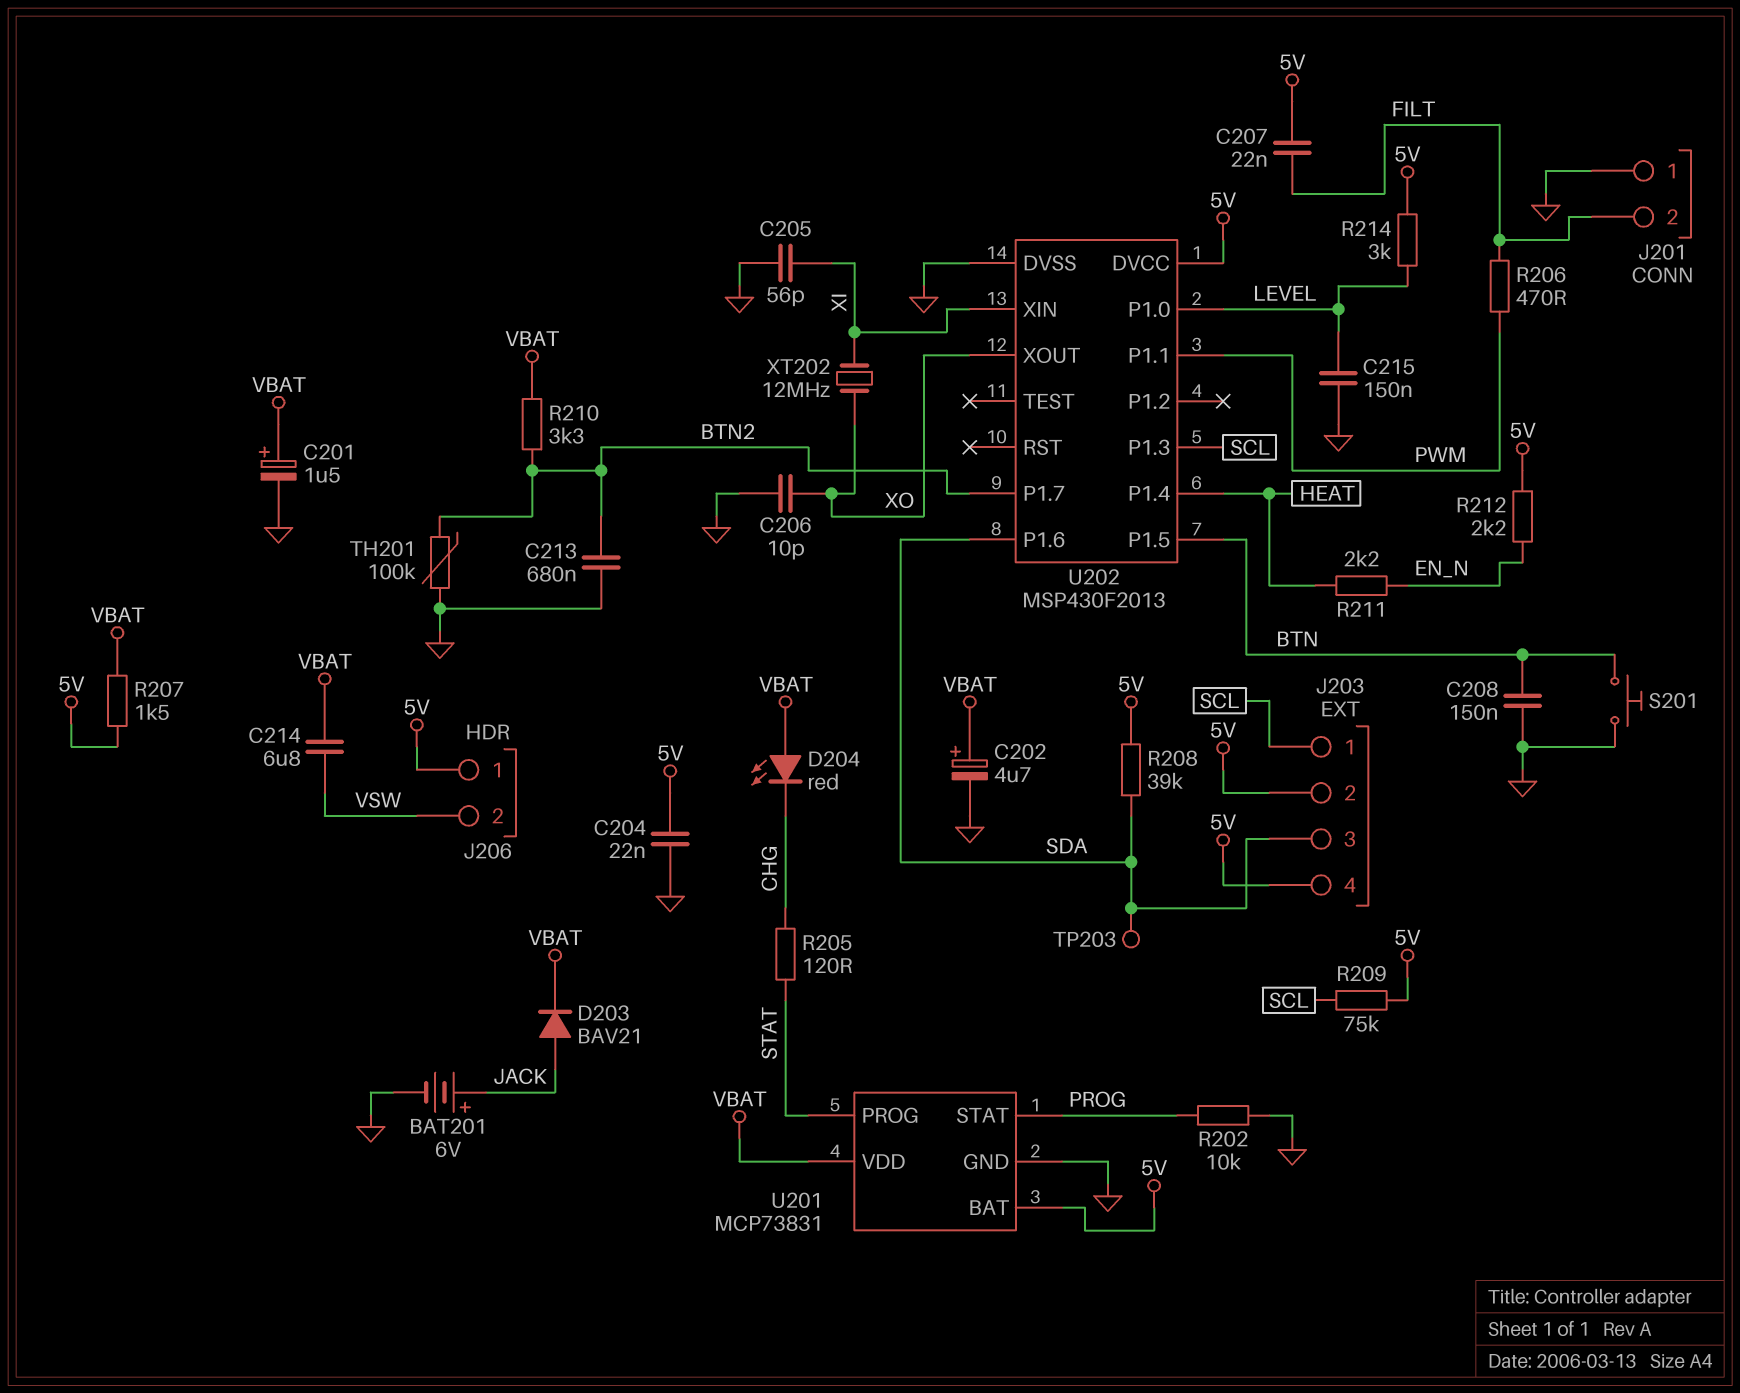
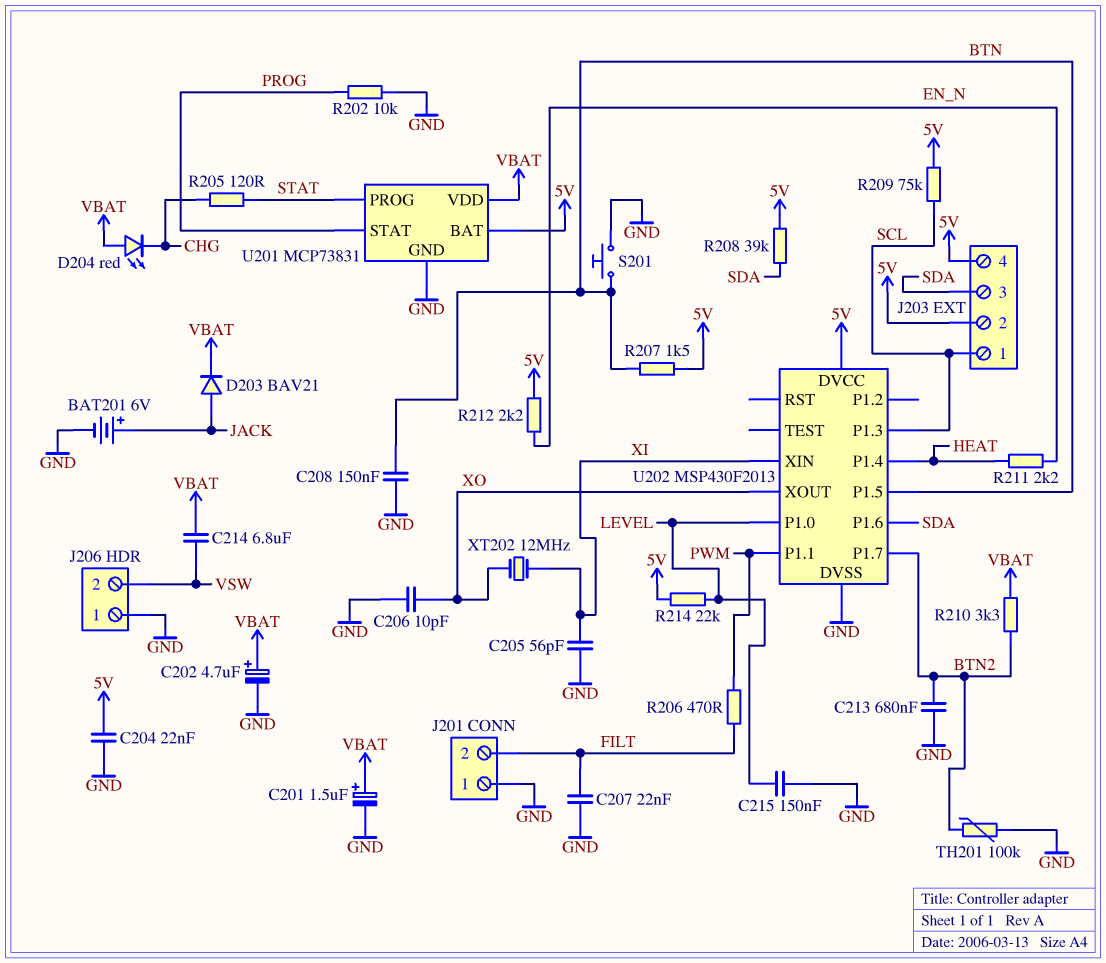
C207: 22nF (5V, FILT) -> 22nF (FILT, GND)
J206 pin 1: 5V -> GND
R207: 1.5k (5V, VBAT) -> 1.5k (5V, BTN)
R214: 3k (5V, LEVEL) -> 22k (5V, LEVEL)
TP203: test point (SDA) -> none

